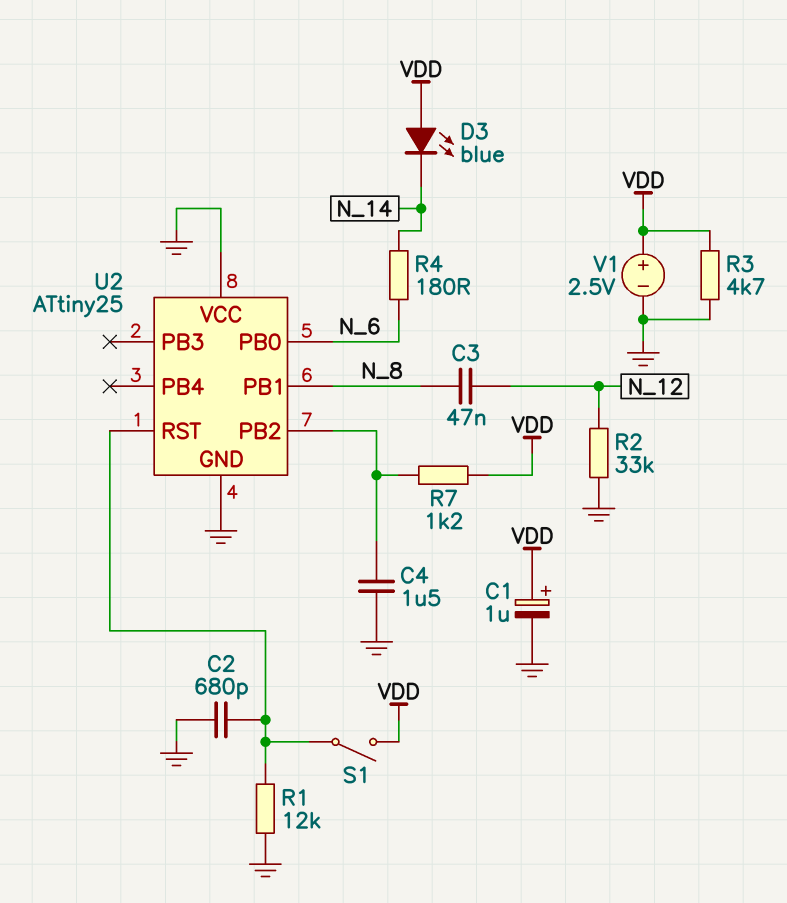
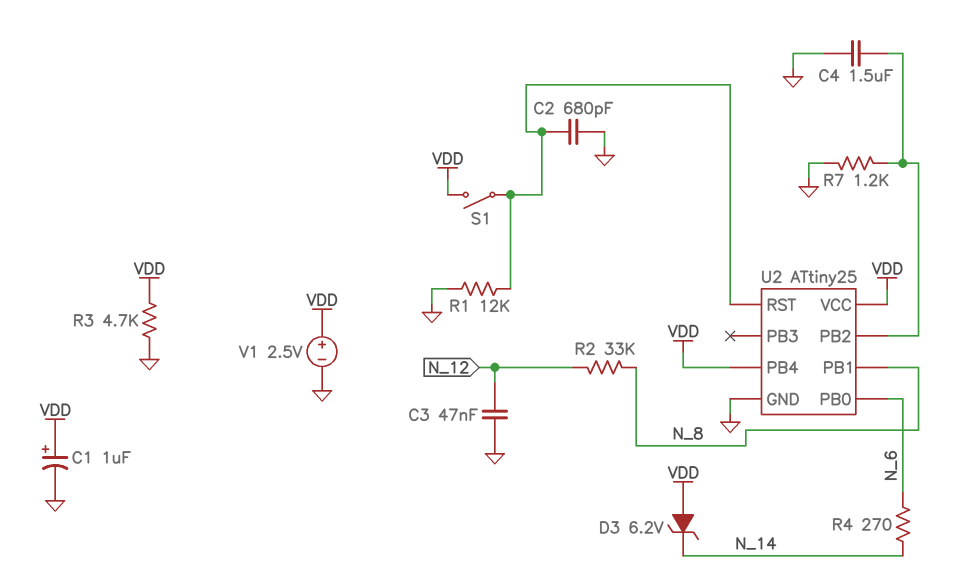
C3: 47nF (N_8, N_12) -> 47nF (GND, N_12)
D3: LED blue (A VDD, K N_14) -> zener 6.2V (A VDD, K N_14)
R2: 33k (GND, N_12) -> 33k (N_8, N_12)
R4: 180 (N_6, N_14) -> 270 (N_6, N_14)
R7: 1.2k (U2/PB2, VDD) -> 1.2k (GND, U2/PB2)
U2 pin PB4: none -> VDD
U2 pin VCC: GND -> VDD

